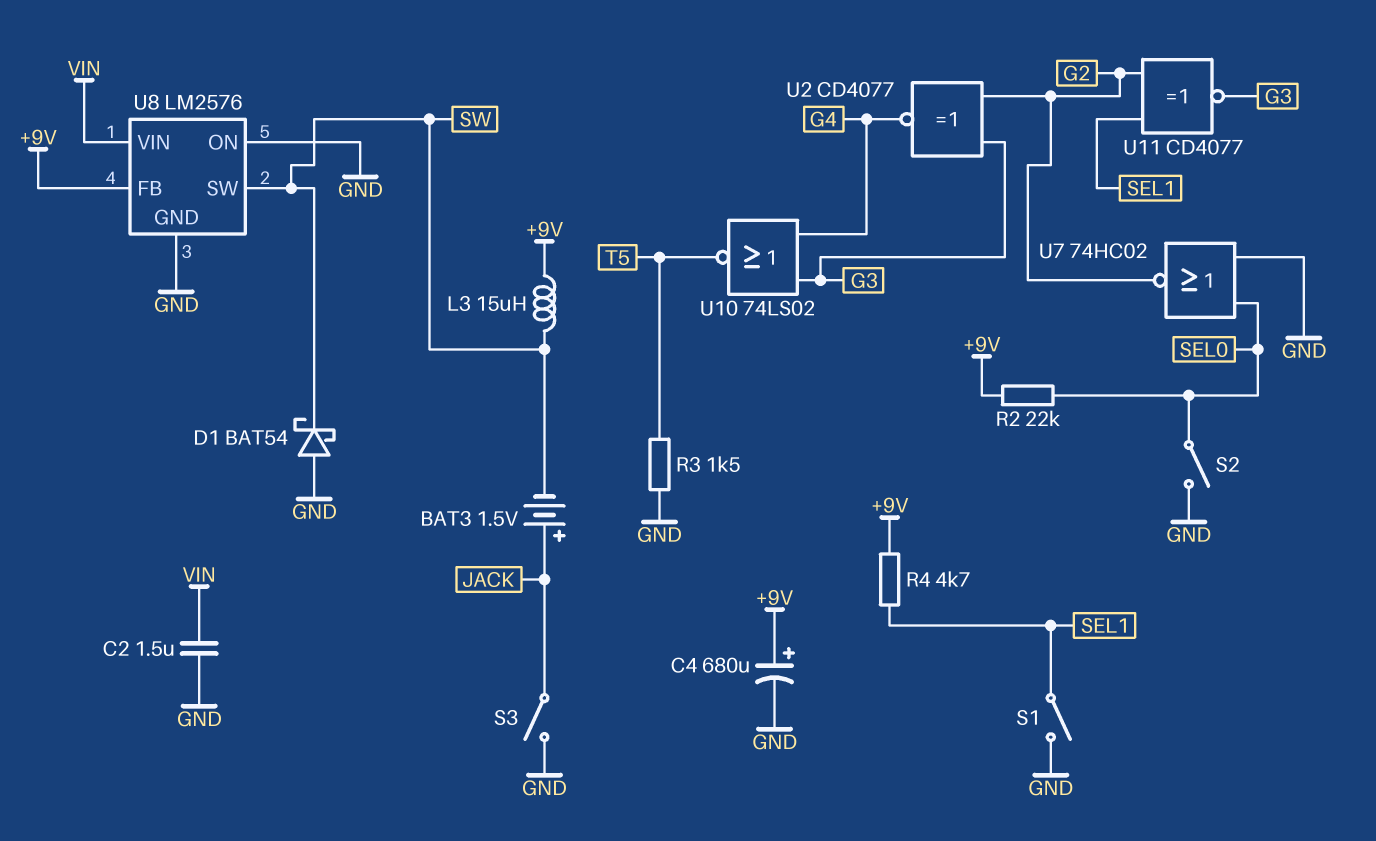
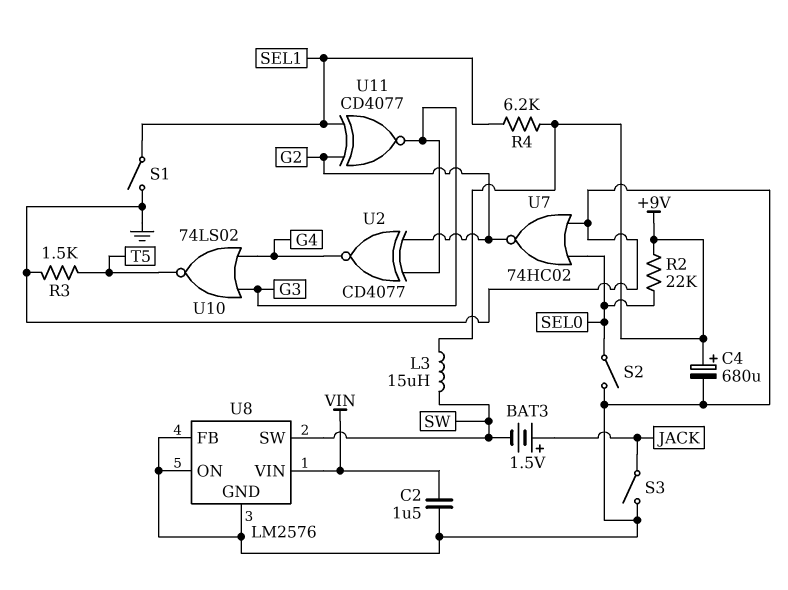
D1: schottky BAT54 (A GND, K SW) -> none
R4: 4.7k (+9V, SEL1) -> 6.2k (+9V, SEL1)
U8 pin FB: +9V -> GND

